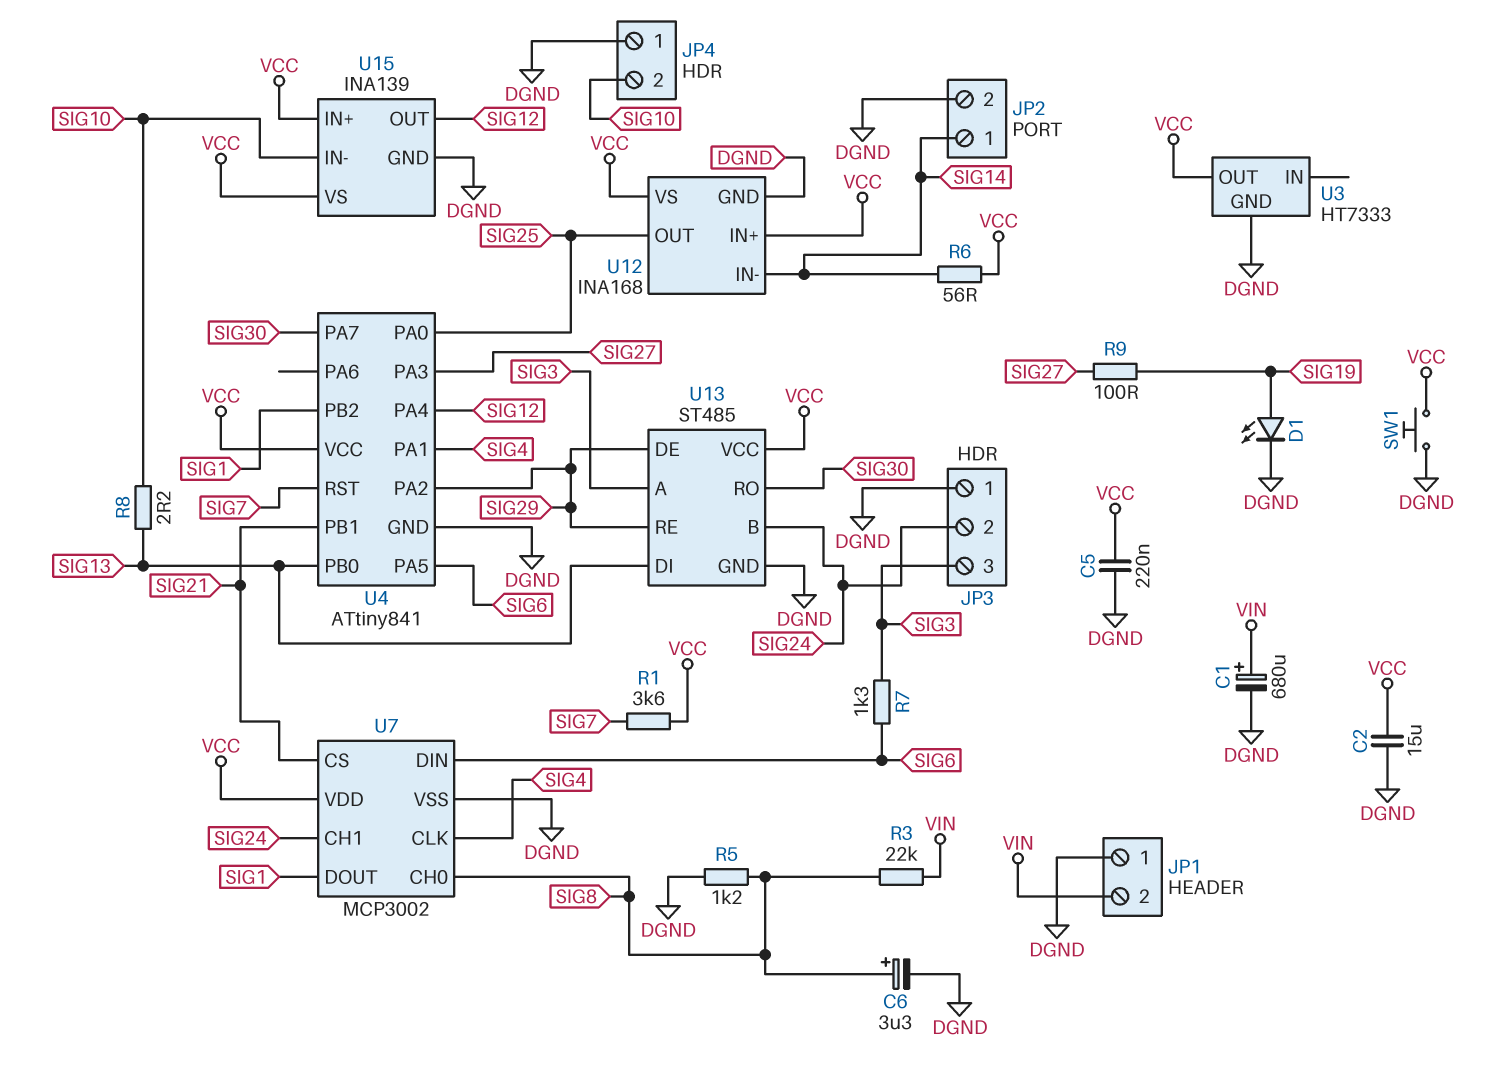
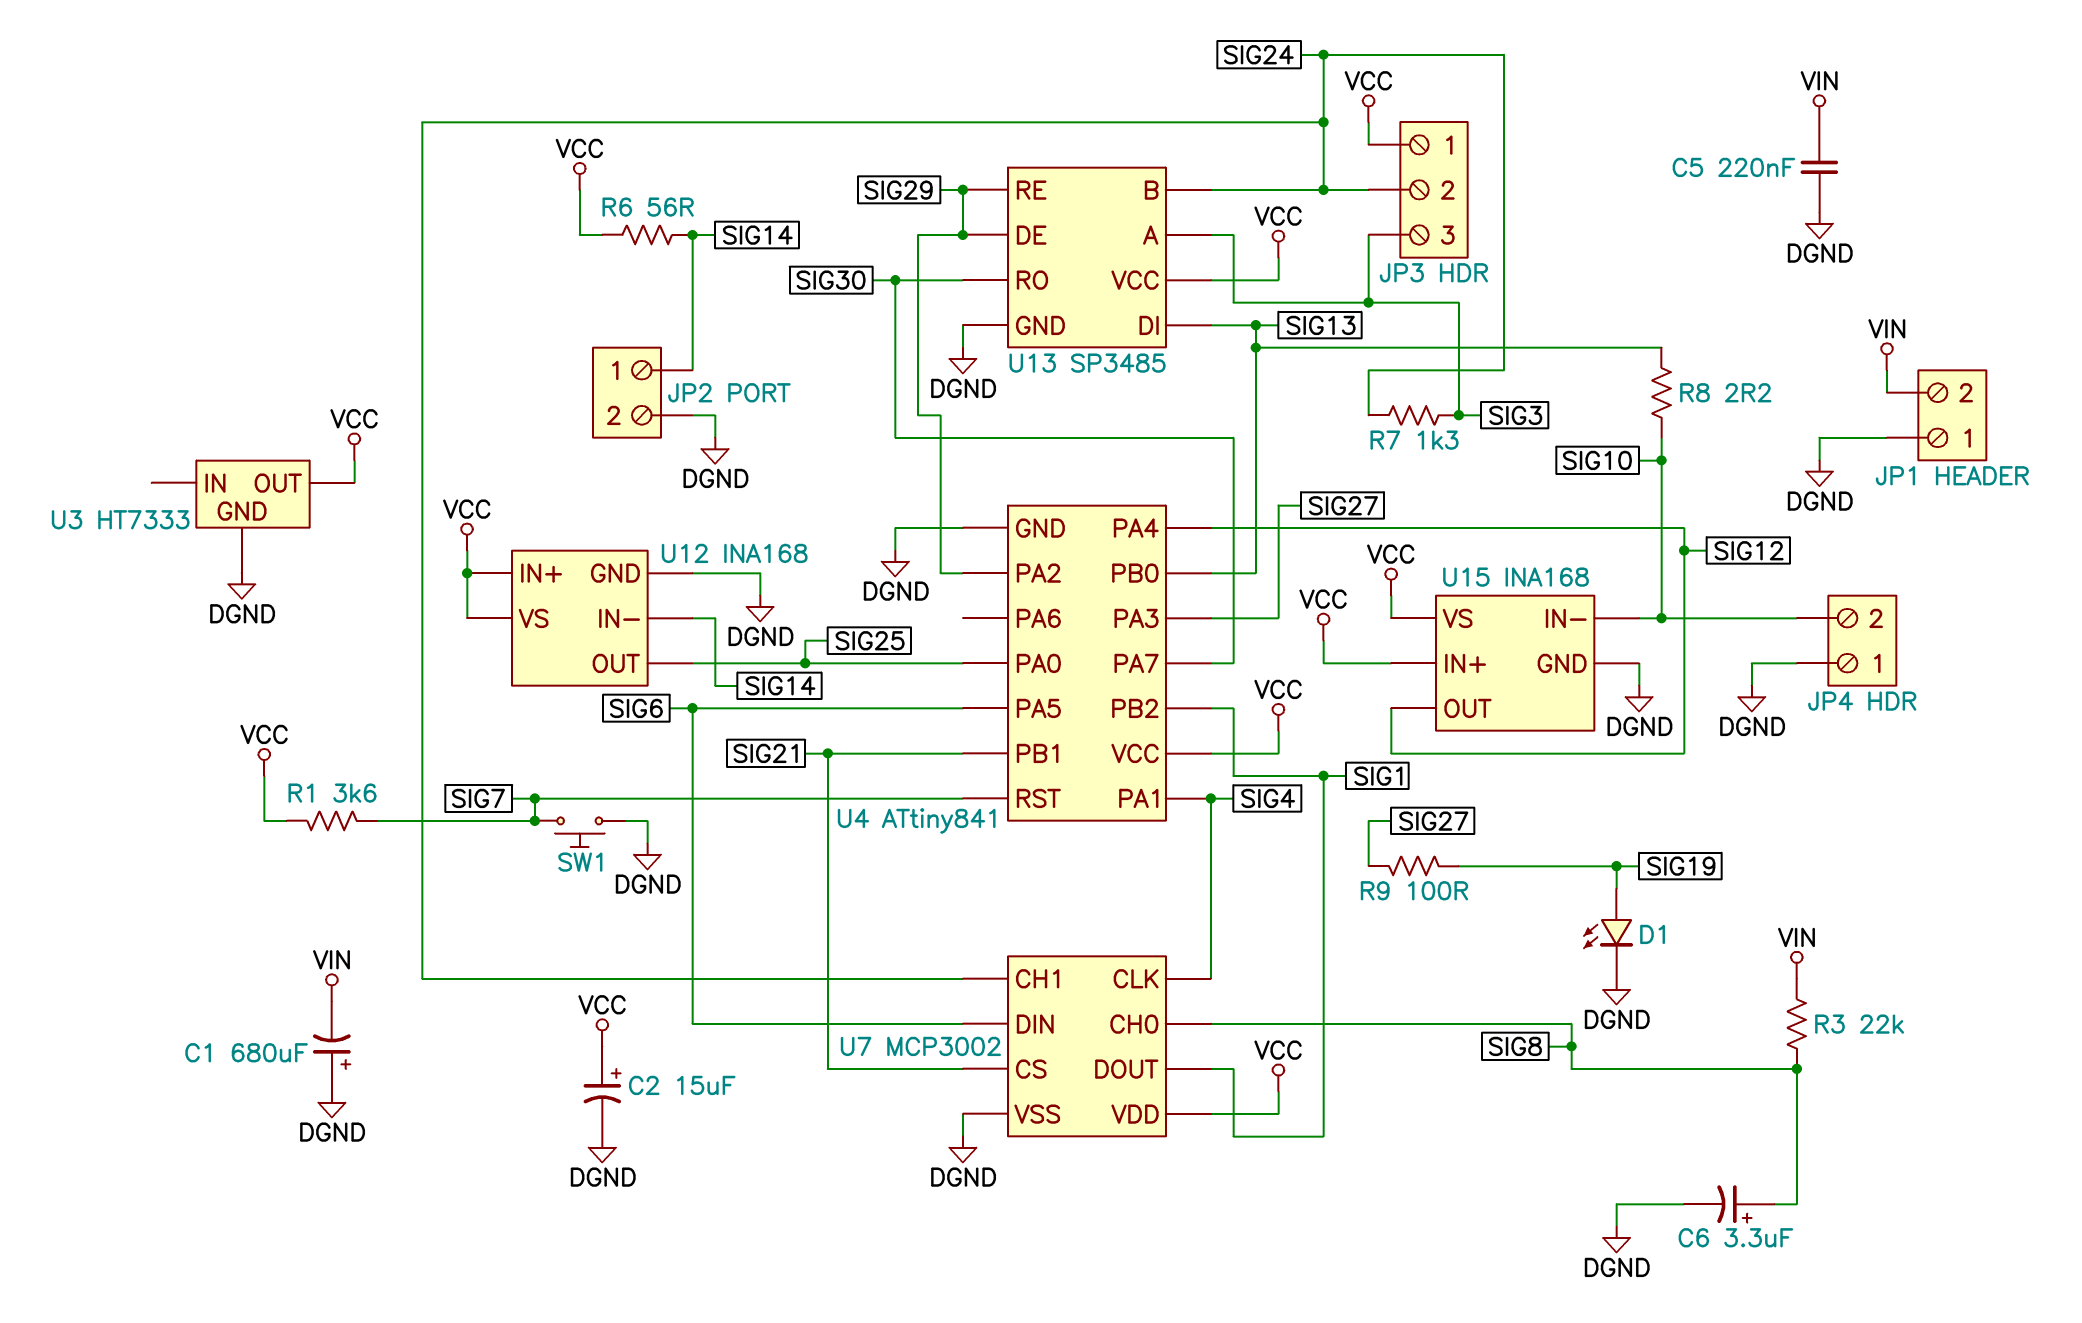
C1: 680uF (plus VIN, minus DGND) -> 680uF (plus DGND, minus VIN)
C2: 15uF (DGND, VCC) -> 15uF (plus VCC, minus DGND)
C5: 220nF (DGND, VCC) -> 220nF (DGND, VIN)
JP3 pin 1: DGND -> VCC
R5: 1.2k (DGND, SIG8) -> none
R7: 1.3k (SIG3, SIG6) -> 1.3k (SIG3, SIG24)
SW1: button (DGND, VCC) -> button (DGND, SIG7)
U13: ST485 -> SP3485
U15: INA139 -> INA168

